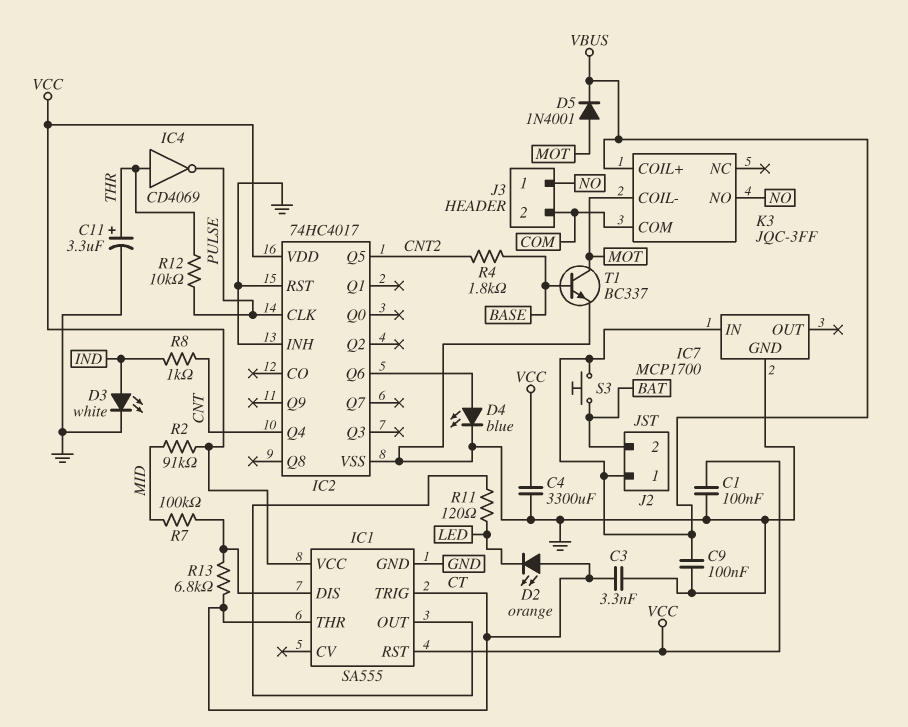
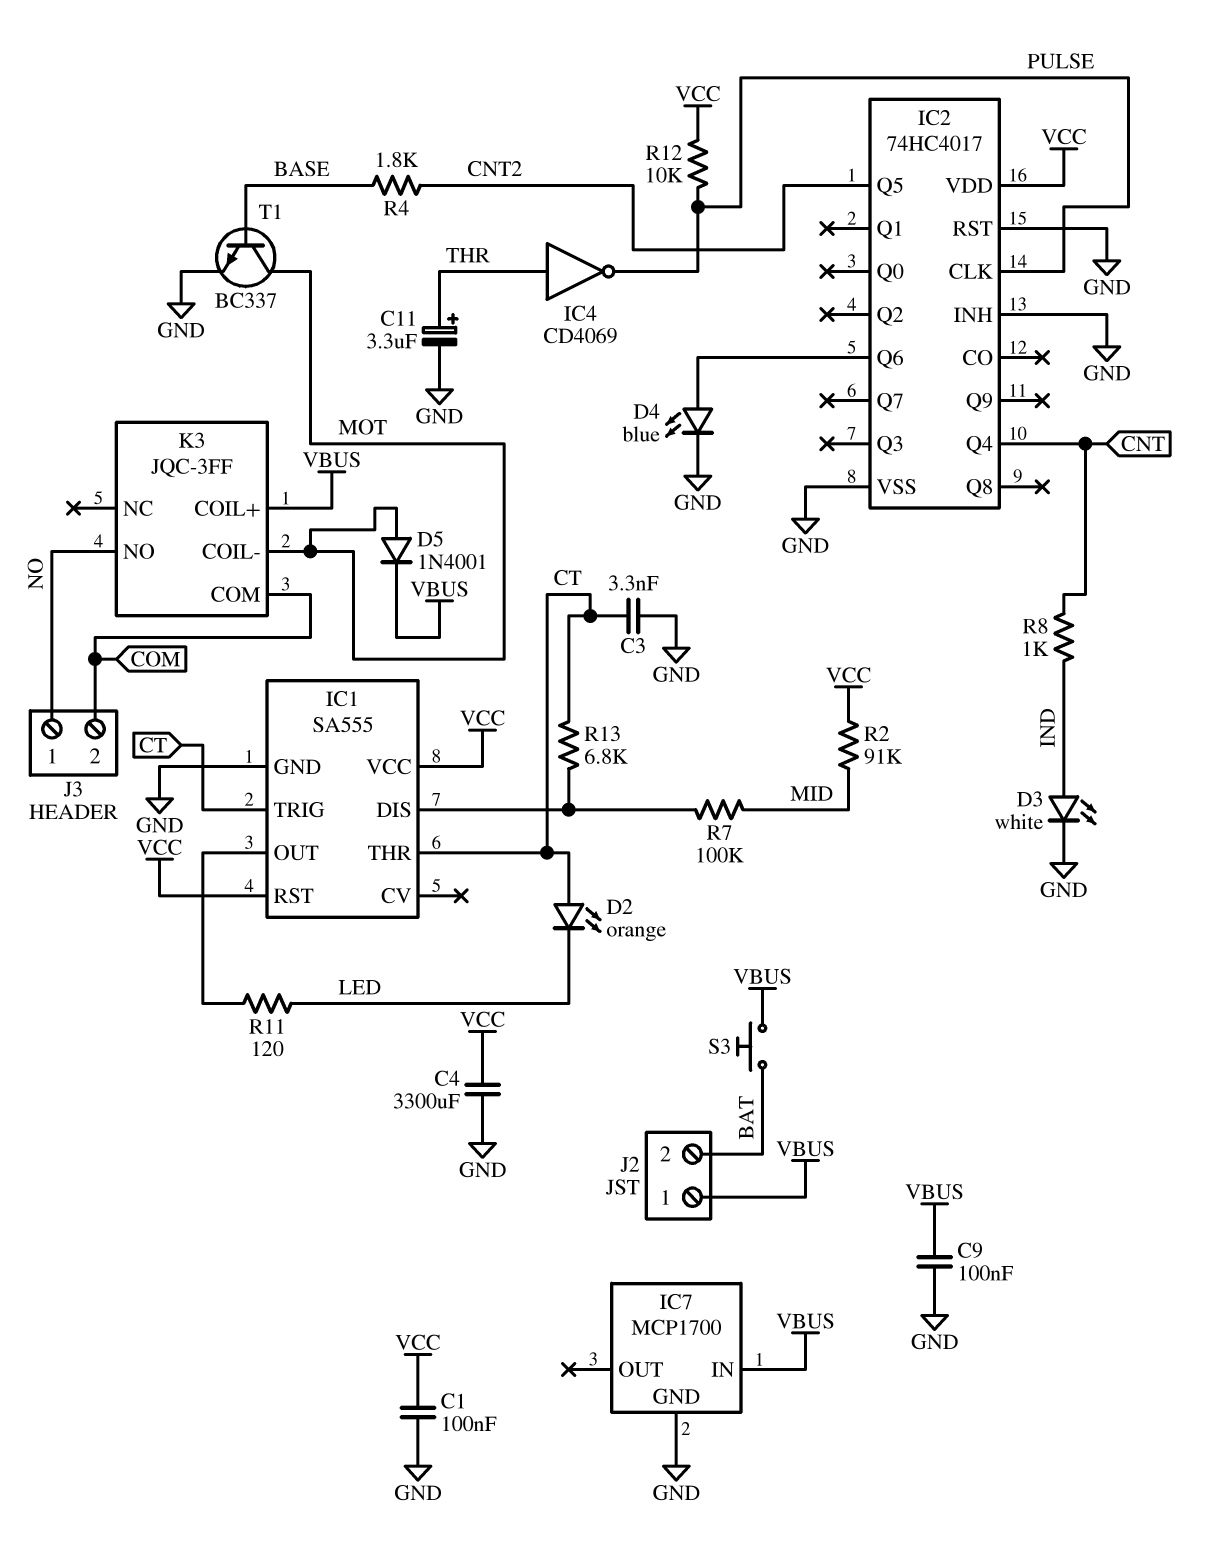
R12: 10k (PULSE, THR) -> 10k (PULSE, VCC)

